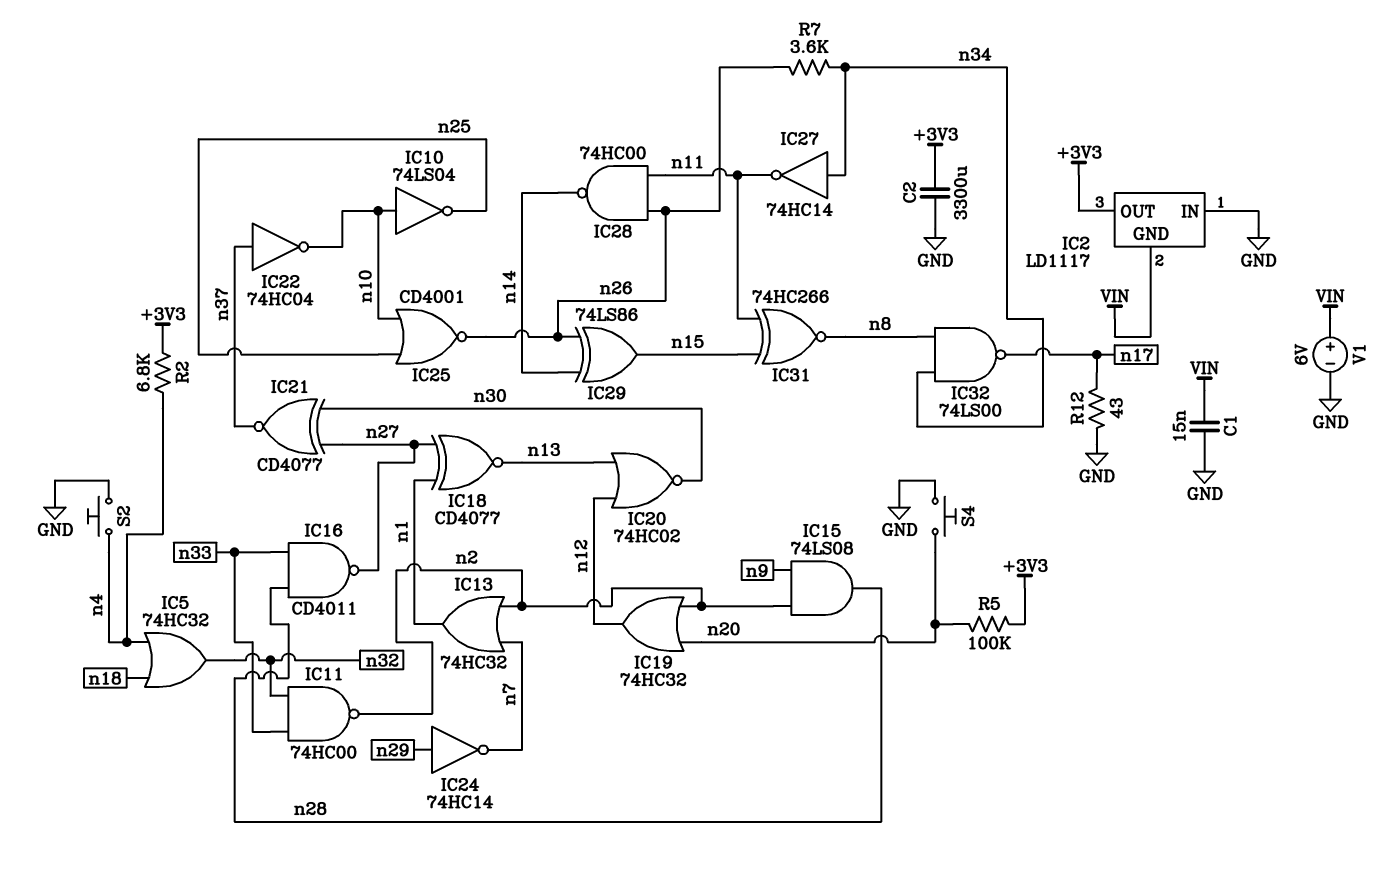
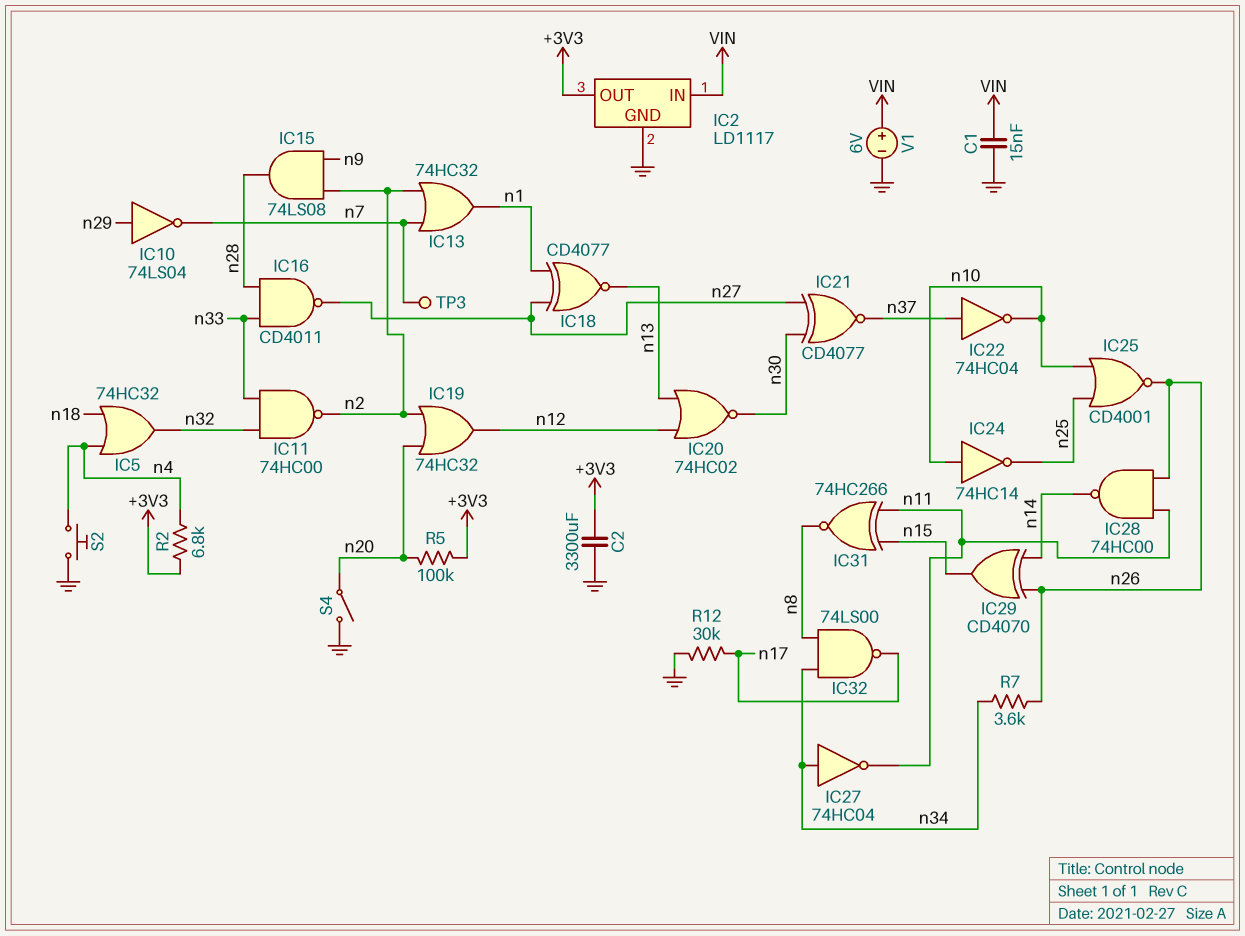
IC2 pin GND: VIN -> GND
IC2 pin IN: GND -> VIN
IC10: NOT 74LS04 (in n10, out n25) -> NOT 74LS04 (in n29, out n7)
IC24: NOT 74HC14 (in n29, out n7) -> NOT 74HC14 (in n10, out n25)
IC27: NOT 74HC14 (in n34, out n11) -> NOT 74HC04 (in n34, out n11)
IC29: XOR 74LS86 (in n14, in n26, out n15) -> XOR CD4070 (in n14, in n26, out n15)
R12: 43 (GND, n17) -> 30k (GND, n17)
S4: button (GND, n20) -> switch (GND, n20)
TP3: none -> test point (n7)

